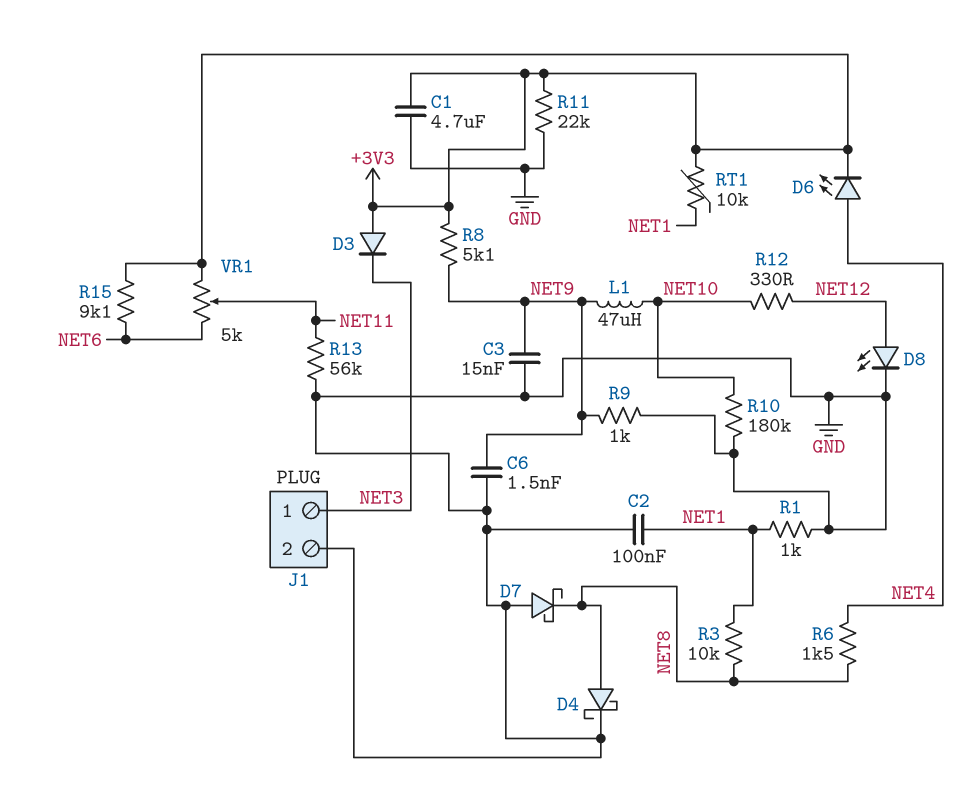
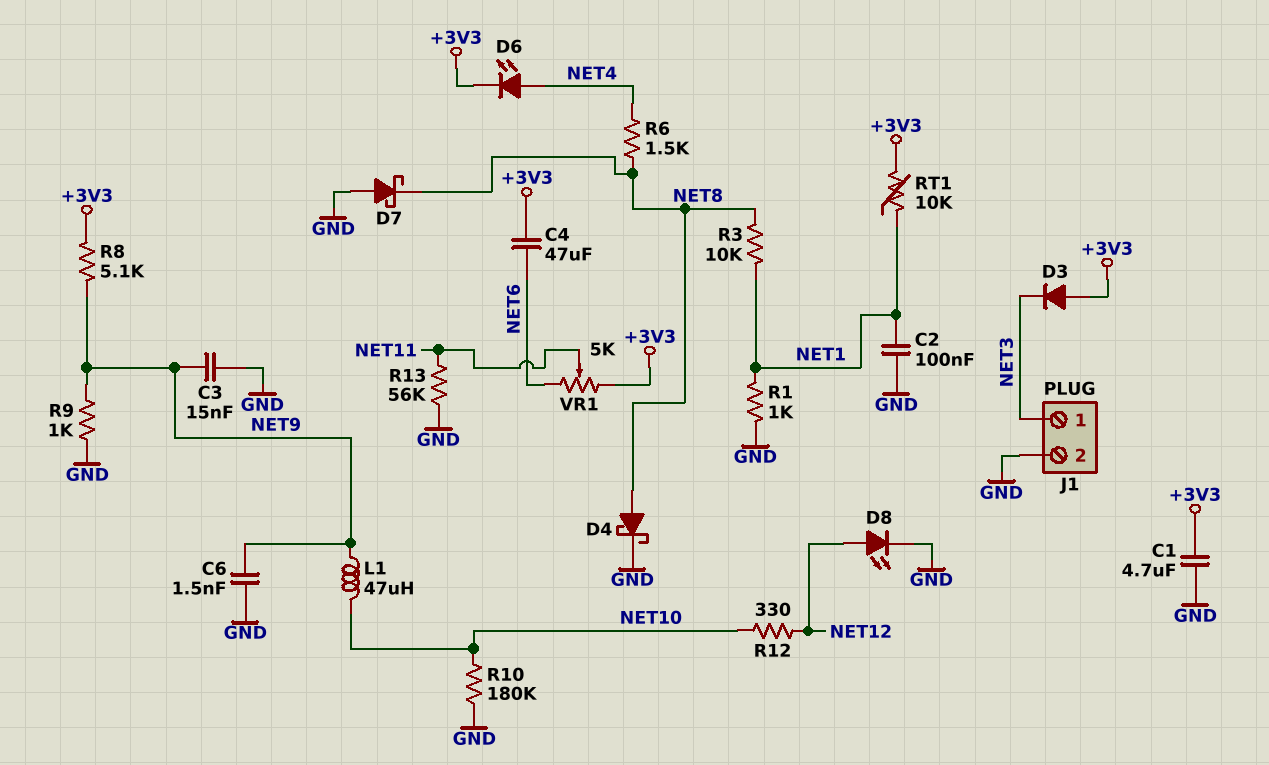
C4: none -> 47uF (+3V3, NET6)
R11: 22k (+3V3, GND) -> none
R15: 9.1k (+3V3, NET6) -> none

